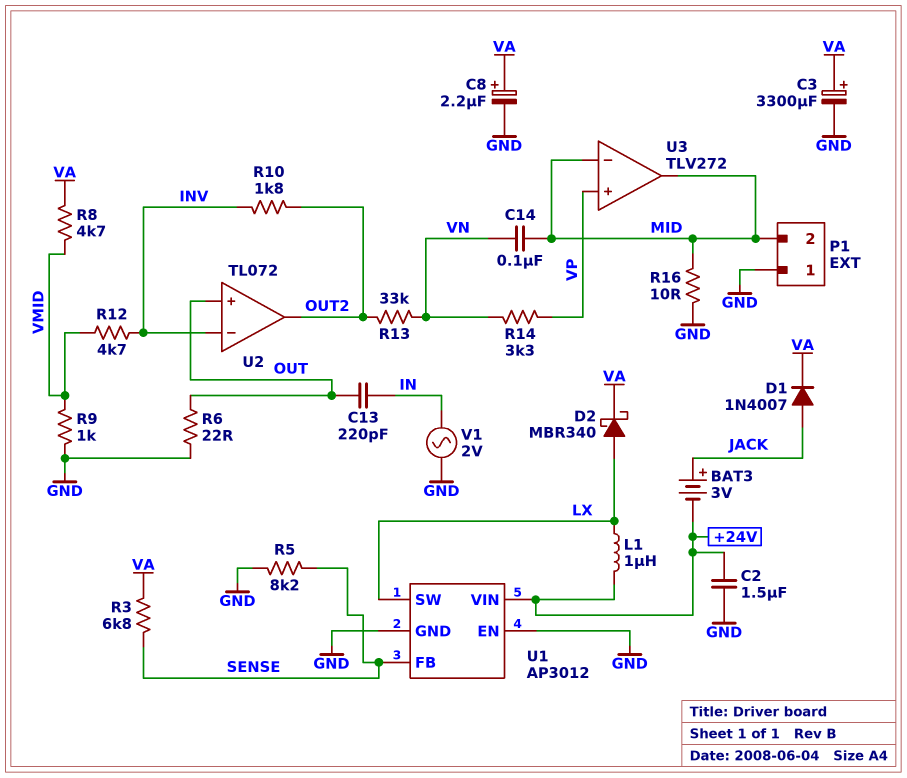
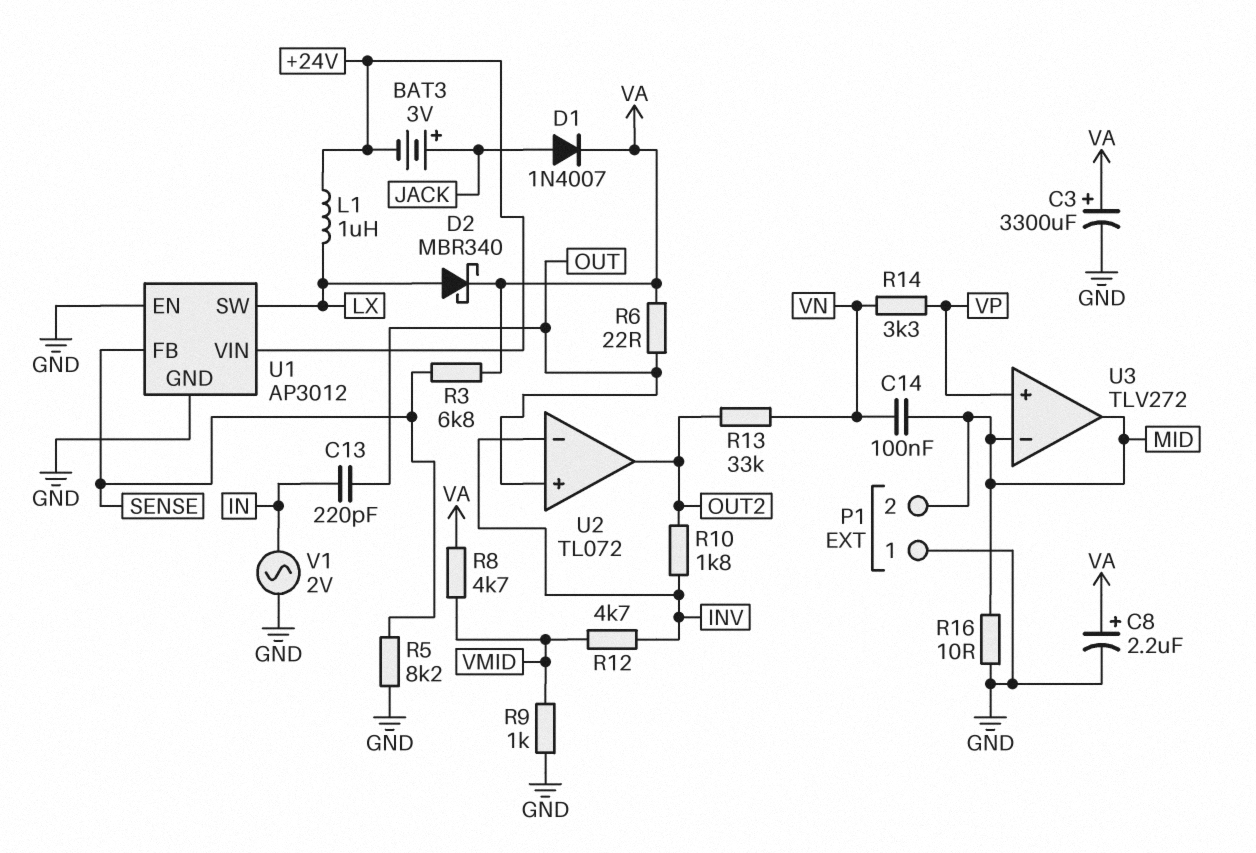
C2: 1.5uF (+24V, GND) -> none
R6: 22 (GND, OUT) -> 22 (OUT, VA)

